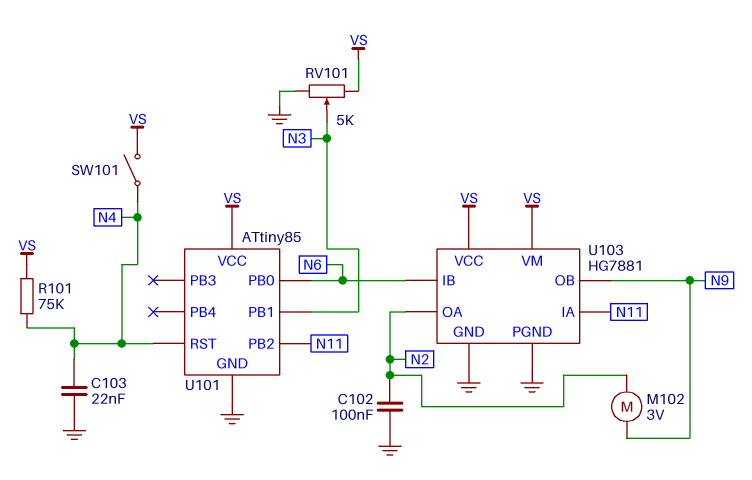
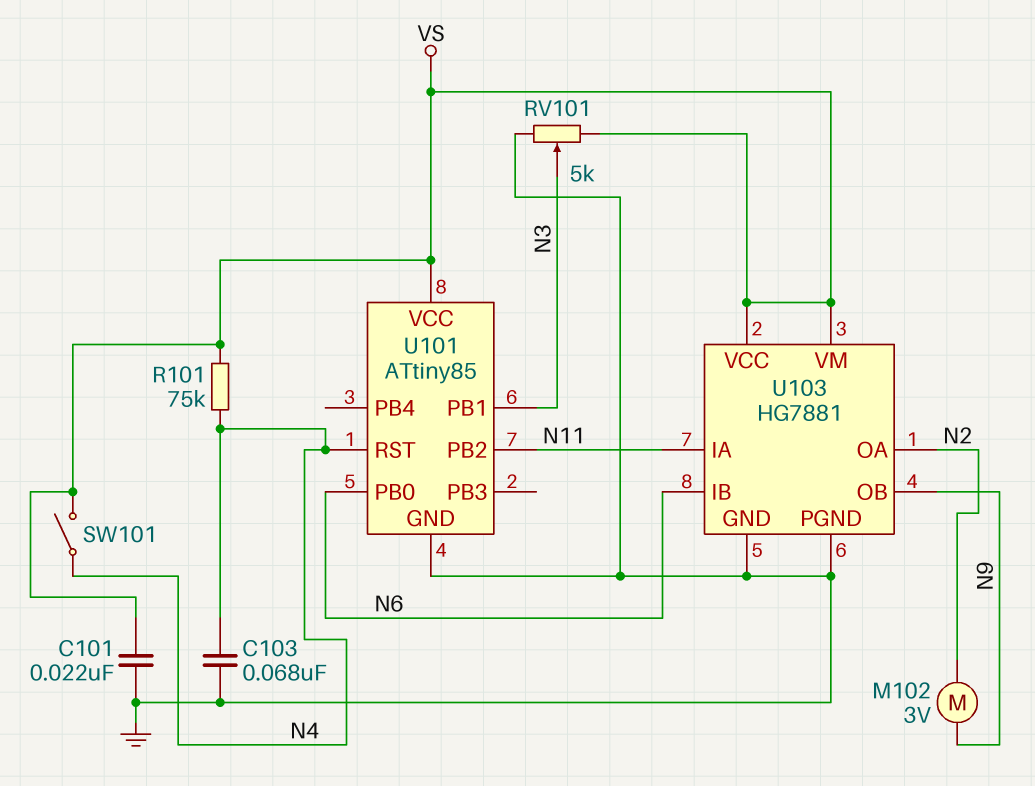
C101: none -> 22nF (GND, VS)
C102: 100nF (GND, N2) -> none
C103: 22nF (GND, N4) -> 68nF (GND, N4)

